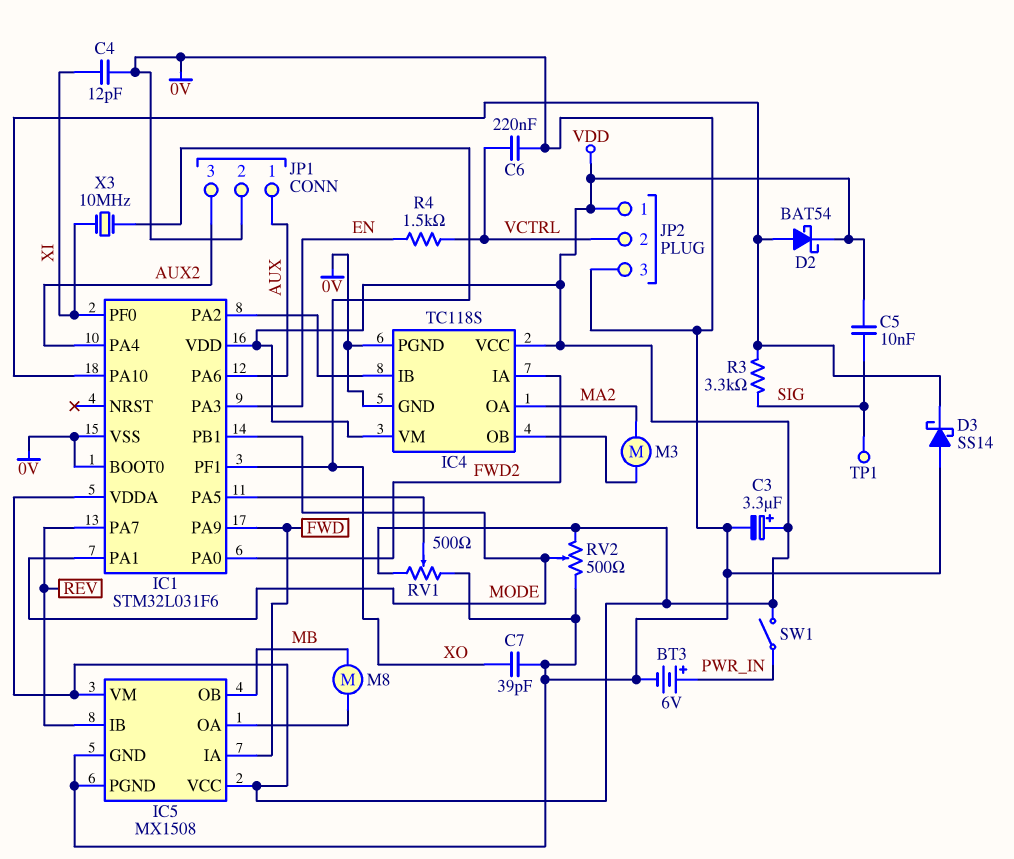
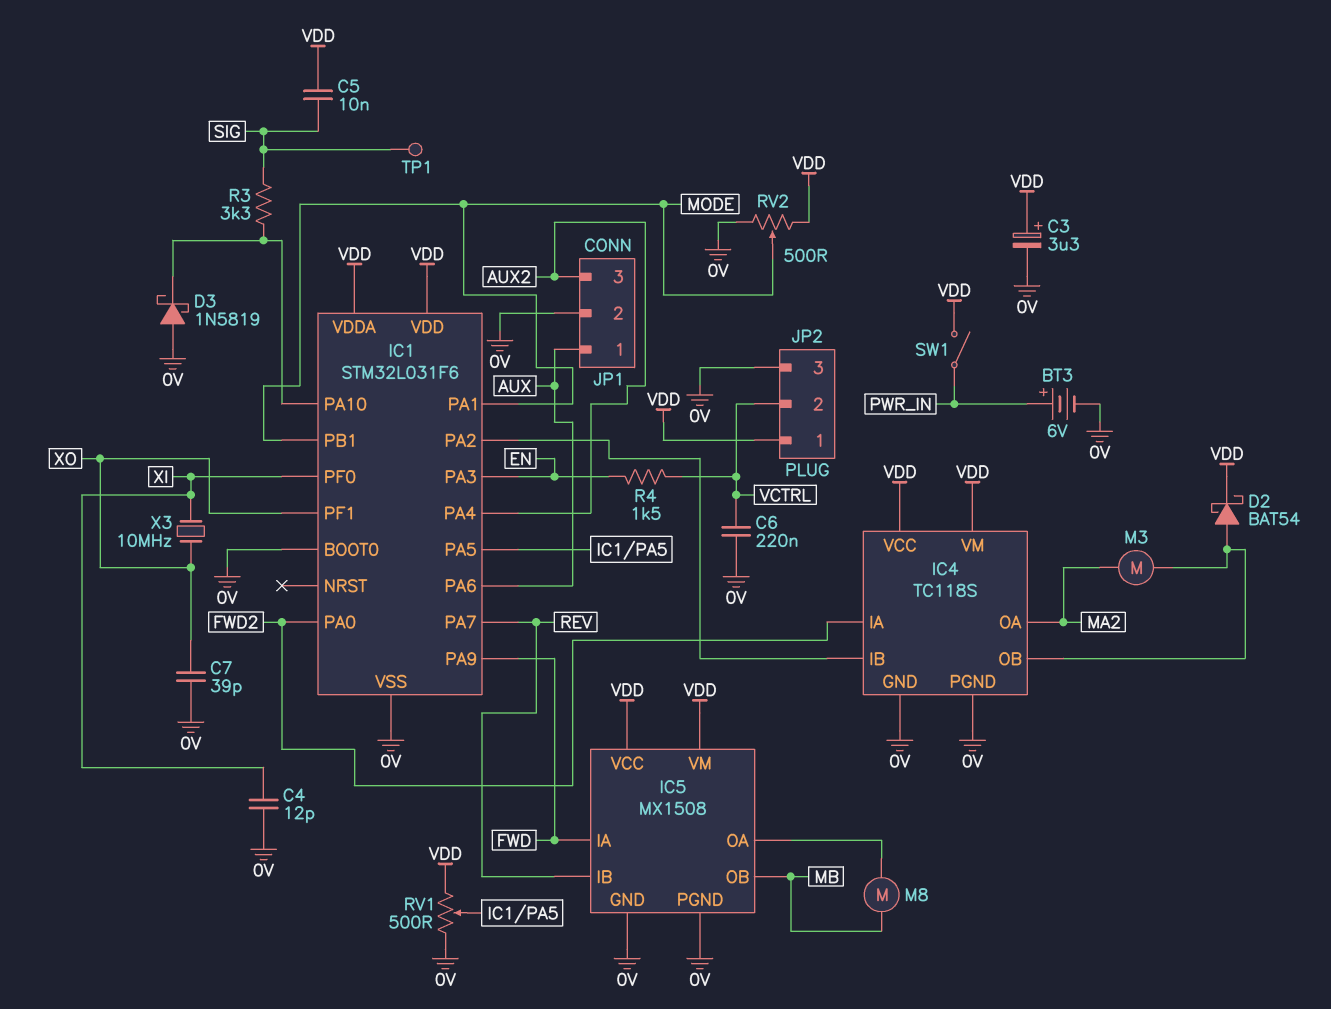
D2: schottky BAT54 (A IC1/PA10, K VDD) -> schottky BAT54 (A IC4/OB, K VDD)
D3: schottky SS14 (A 0V, K IC1/PA10) -> schottky 1N5819 (A 0V, K IC1/PA10)

